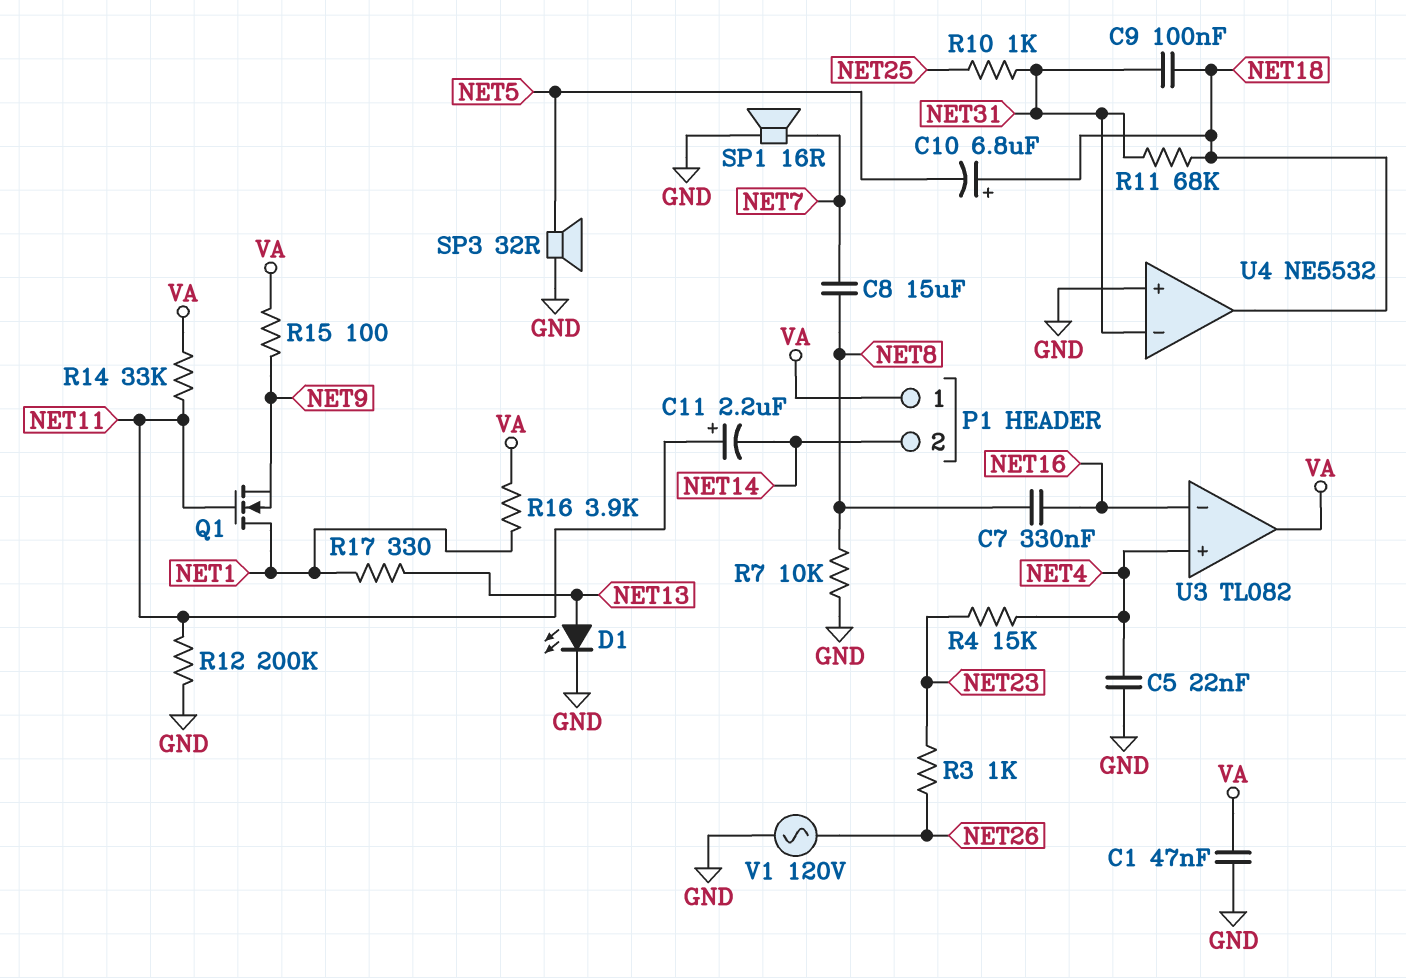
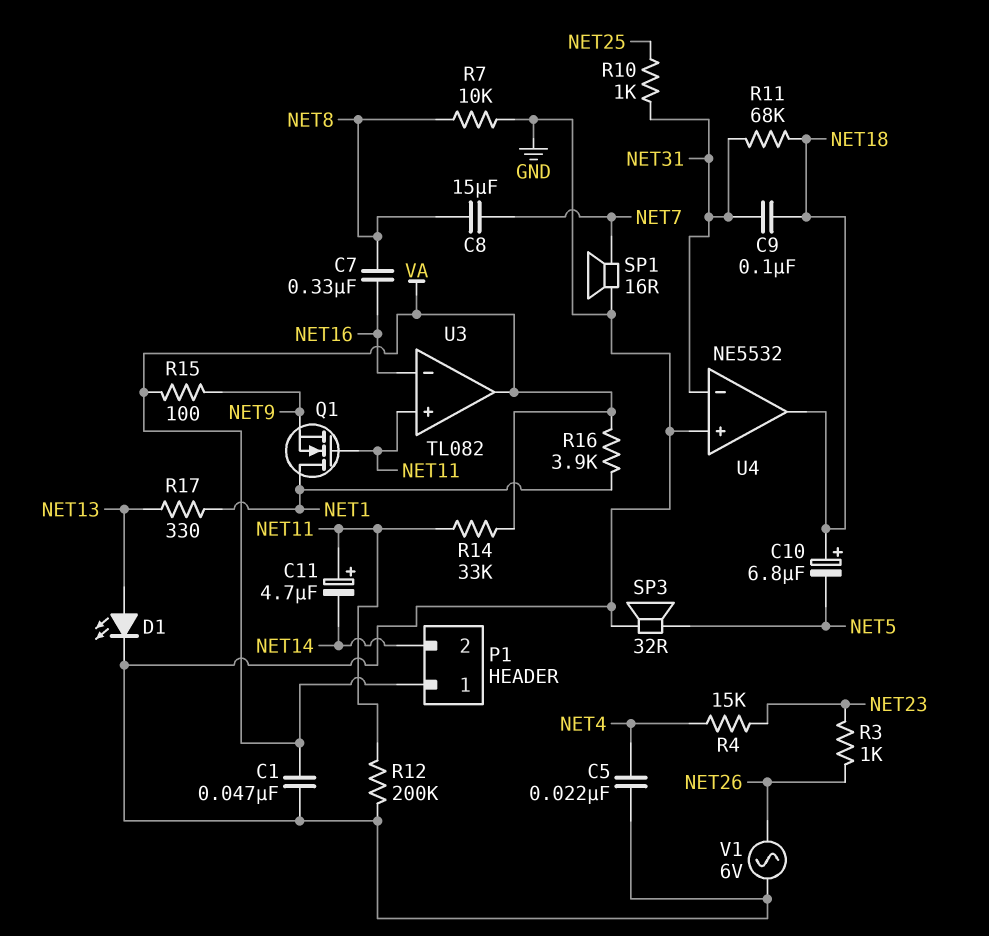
C11: 2.2uF (plus NET11, minus NET14) -> 4.7uF (plus NET11, minus NET14)
U3 pin in+: NET4 -> NET11
V1: AC 120V (GND, NET26) -> AC 6V (GND, NET26)

